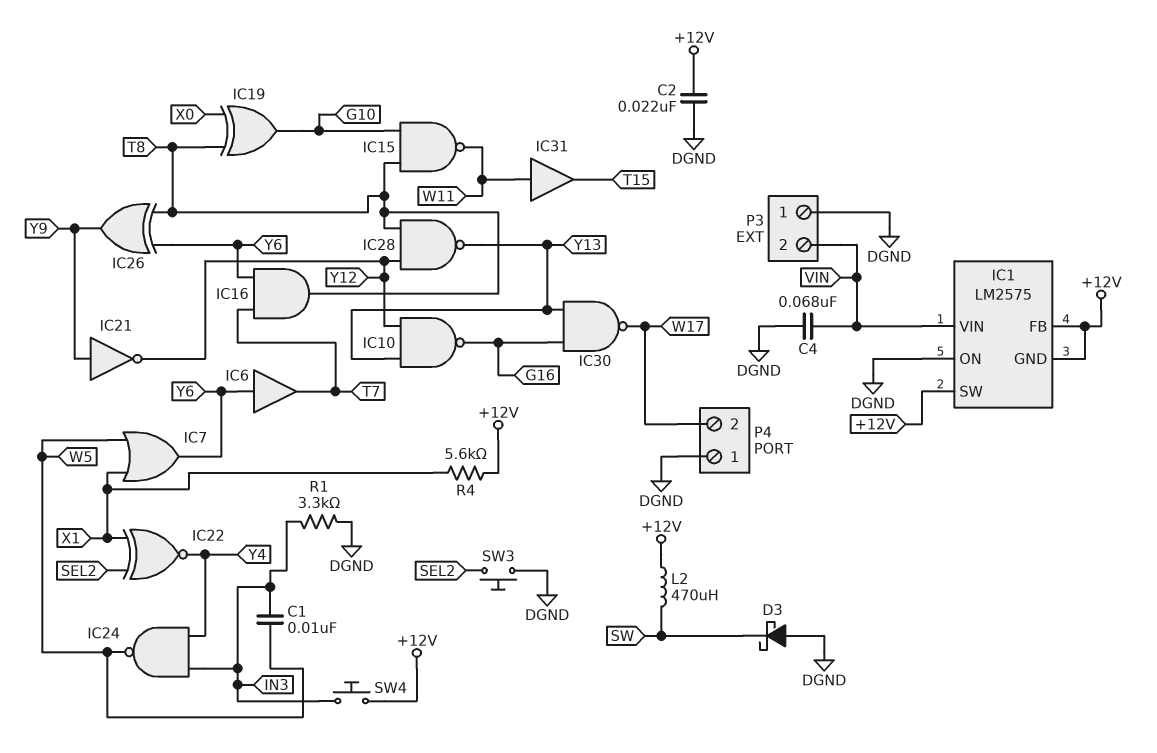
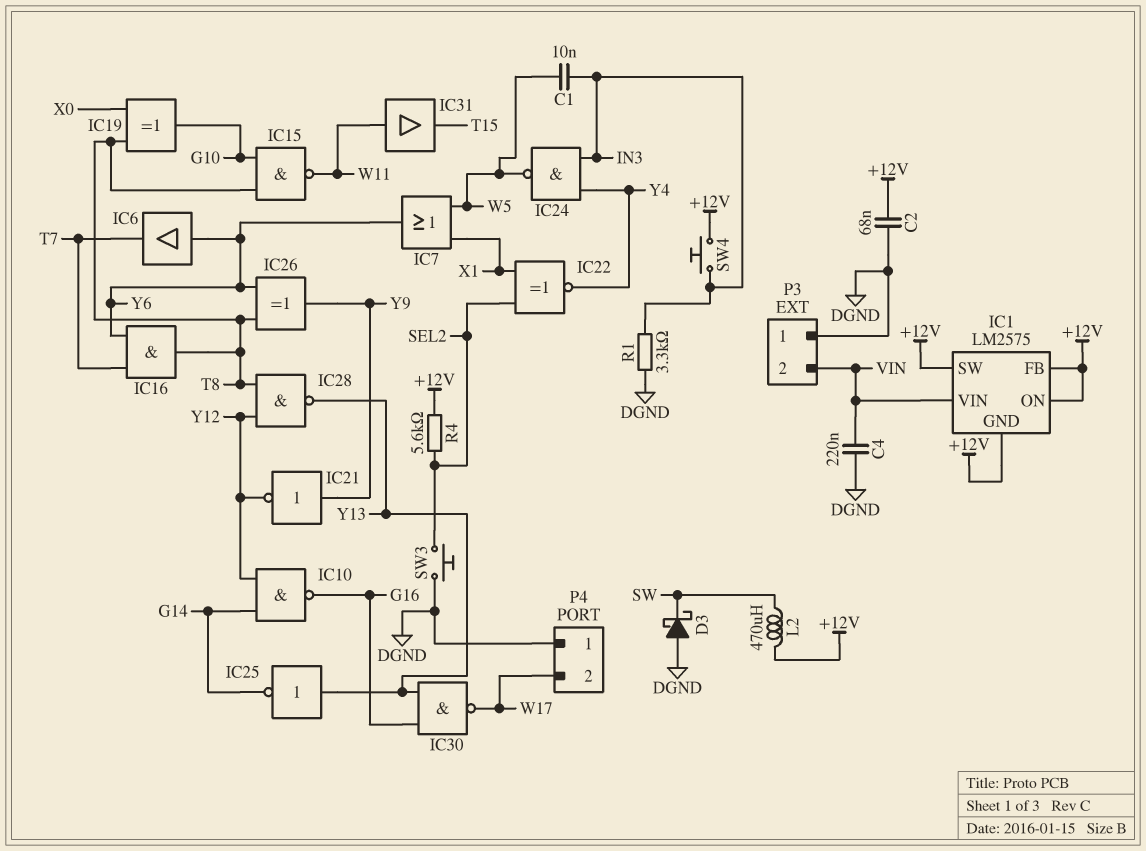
C2: 22nF (+12V, DGND) -> 68nF (+12V, DGND)
C4: 68nF (DGND, VIN) -> 220nF (DGND, VIN)
IC1 pin ON: DGND -> +12V
IC10: NAND (in Y12, in Y13, out G16) -> NAND (in G14, in Y12, out G16)
IC25: none -> NOT (in Y13, out G14)
R4: 5.6k (+12V, X1) -> 5.6k (+12V, SEL2)

